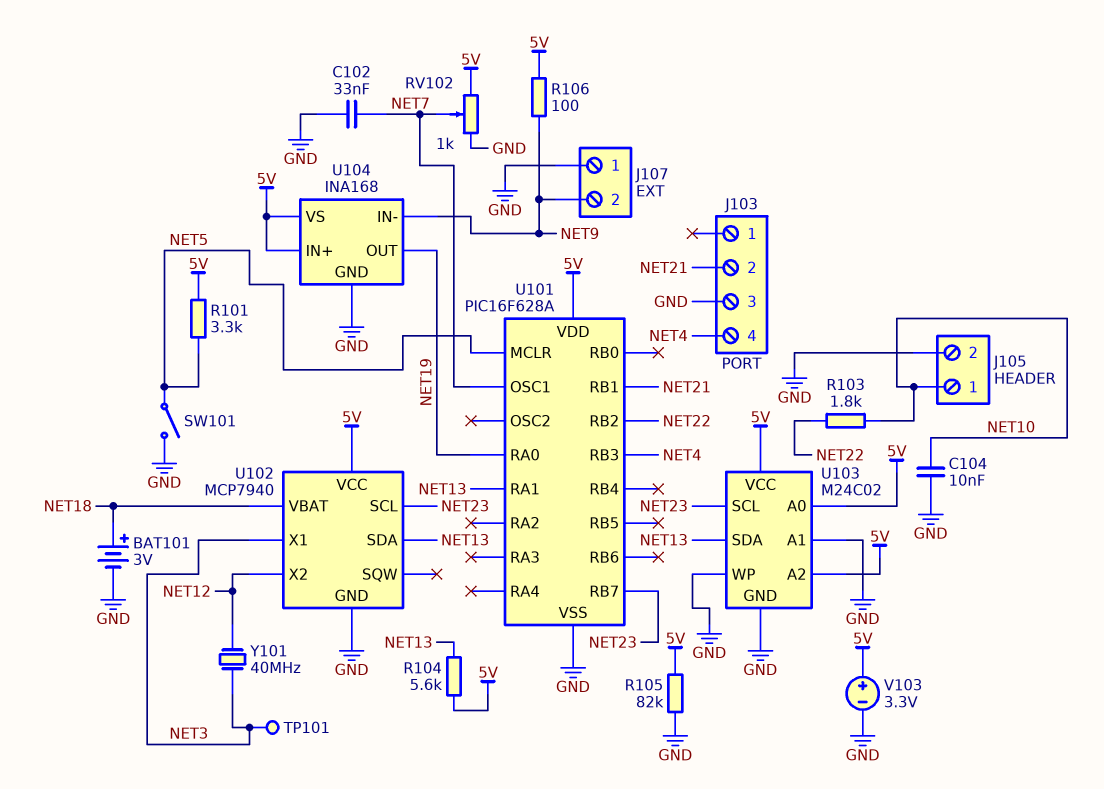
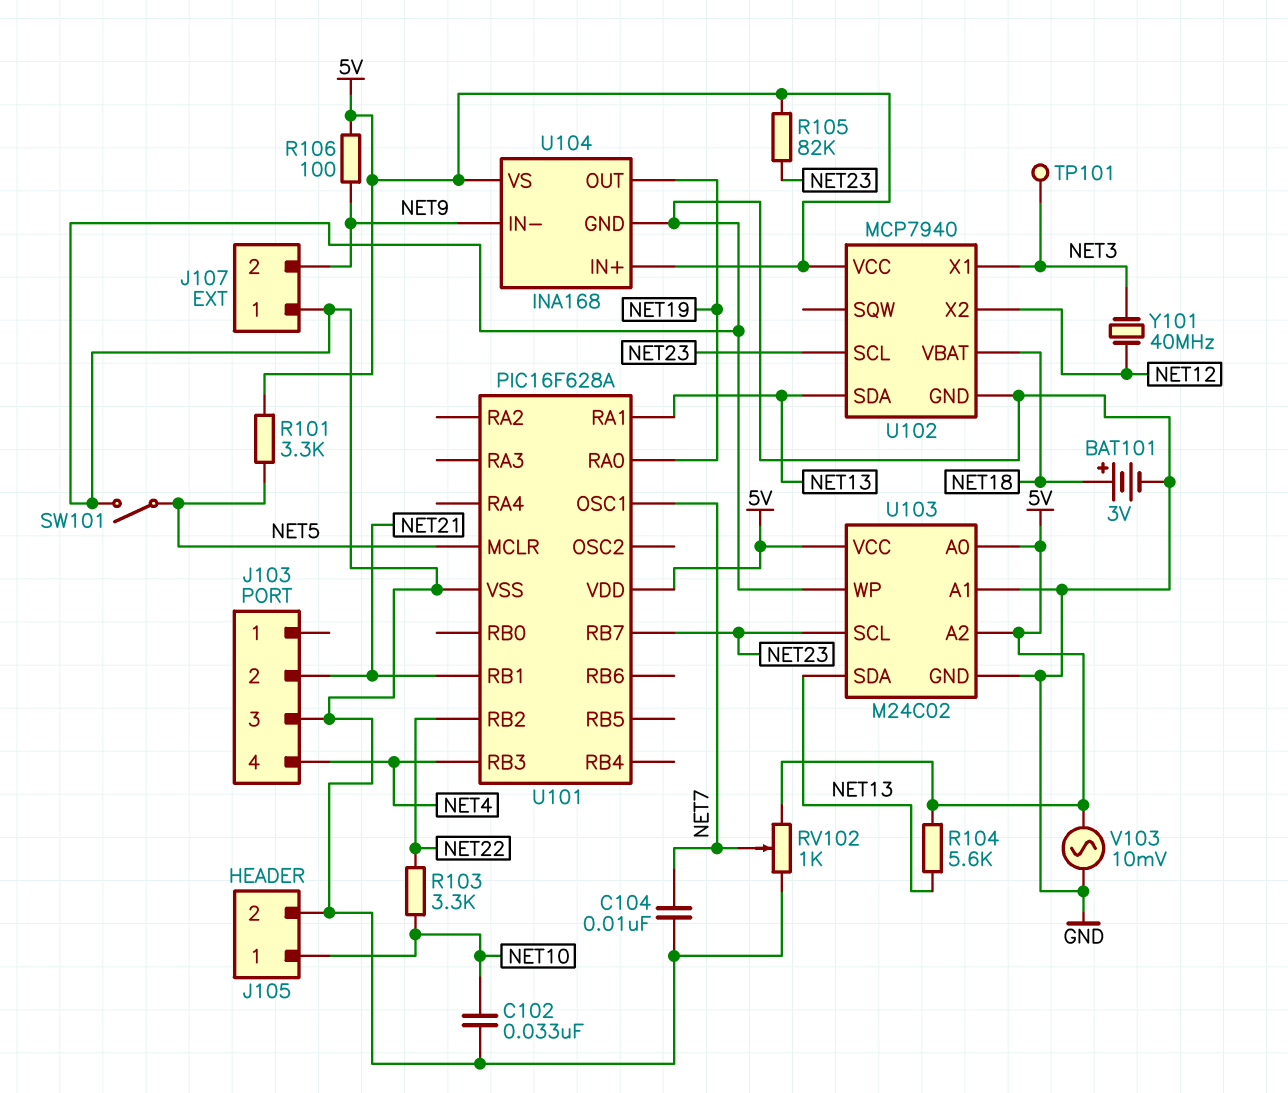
C102: 33nF (GND, NET7) -> 33nF (GND, NET10)
C104: 10nF (GND, NET10) -> 10nF (GND, NET7)
R103: 1.8k (NET10, NET22) -> 3.3k (NET10, NET22)
R105: 82k (5V, GND) -> 82k (5V, NET23)
V103: 3.3V (plus 5V, minus GND) -> AC 10mV (5V, GND)

